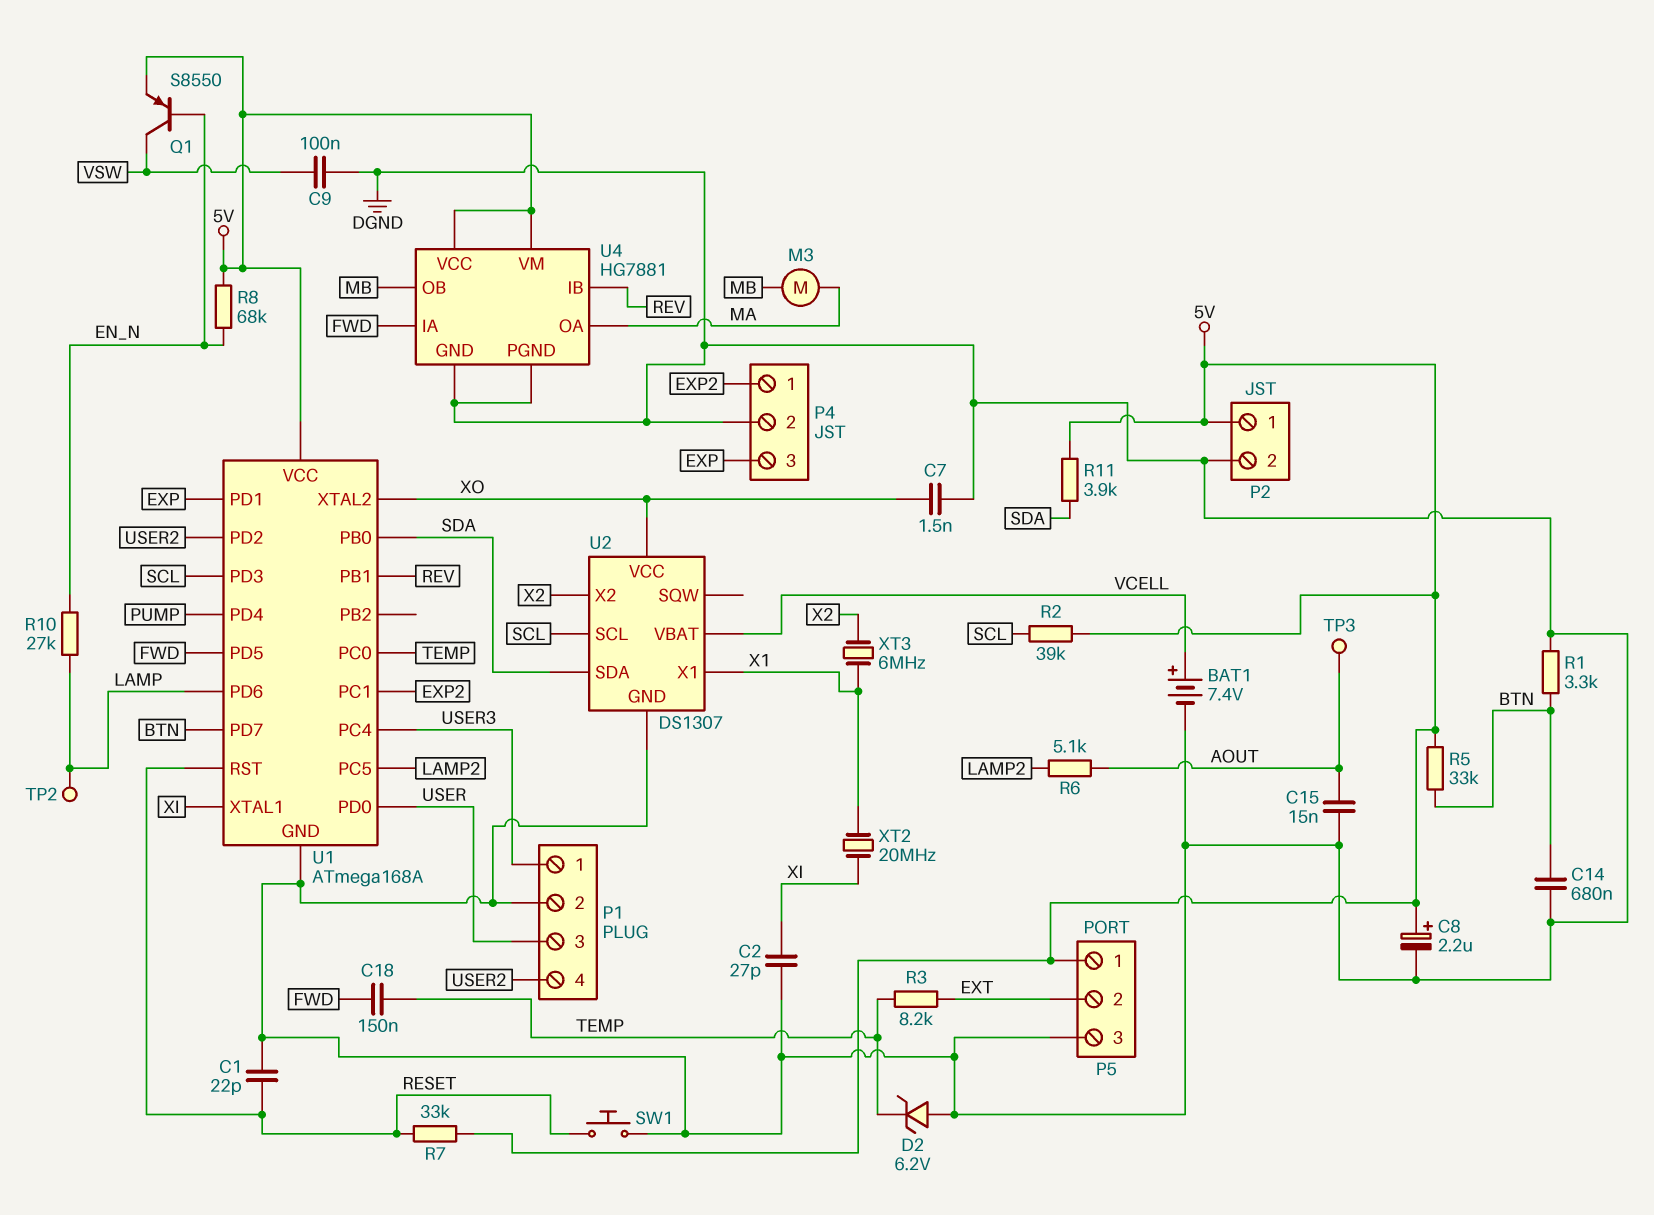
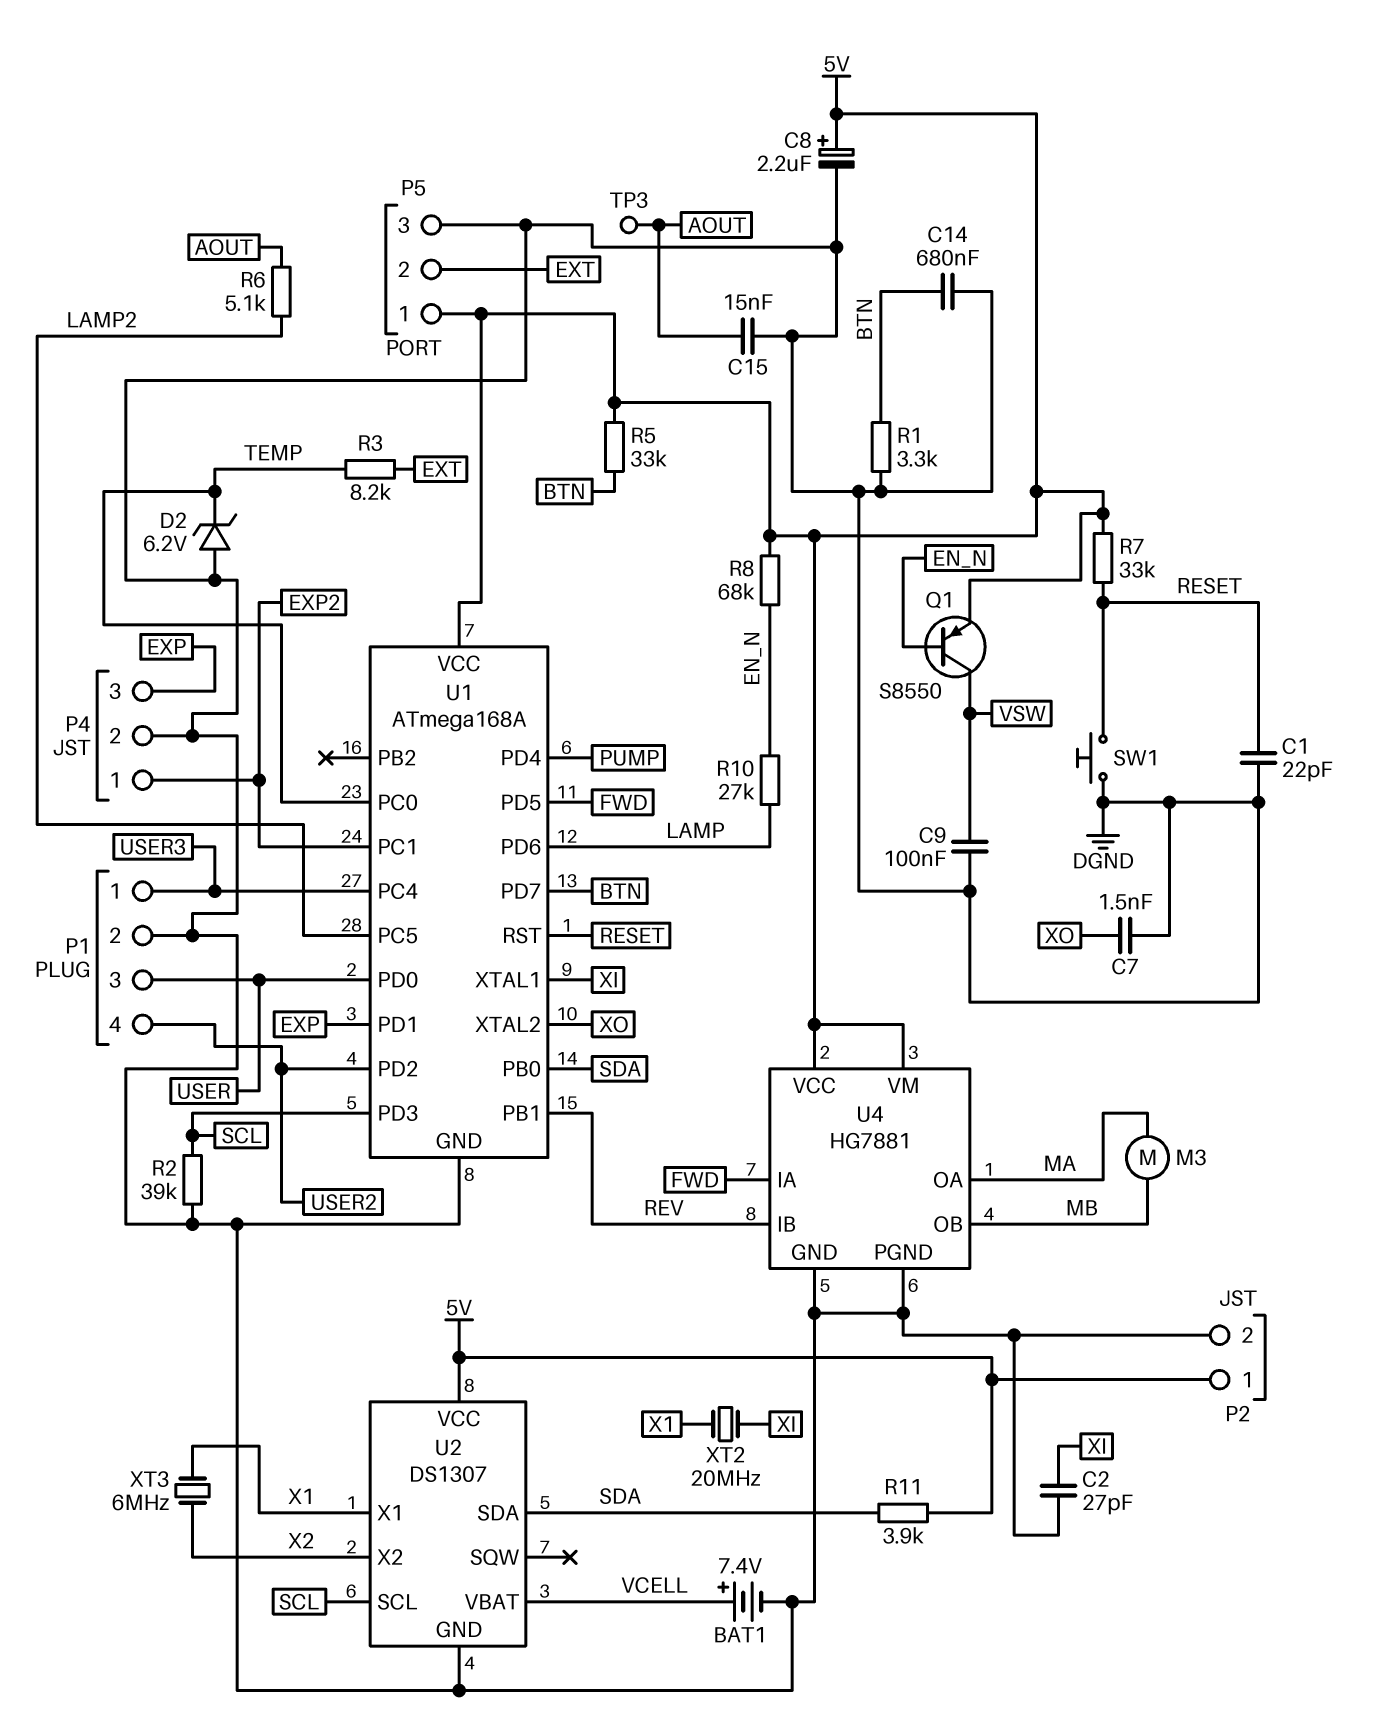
C18: 150nF (FWD, TEMP) -> none
R2: 39k (5V, SCL) -> 39k (DGND, SCL)
TP2: test point (LAMP) -> none
U2 pin VCC: XO -> 5V

